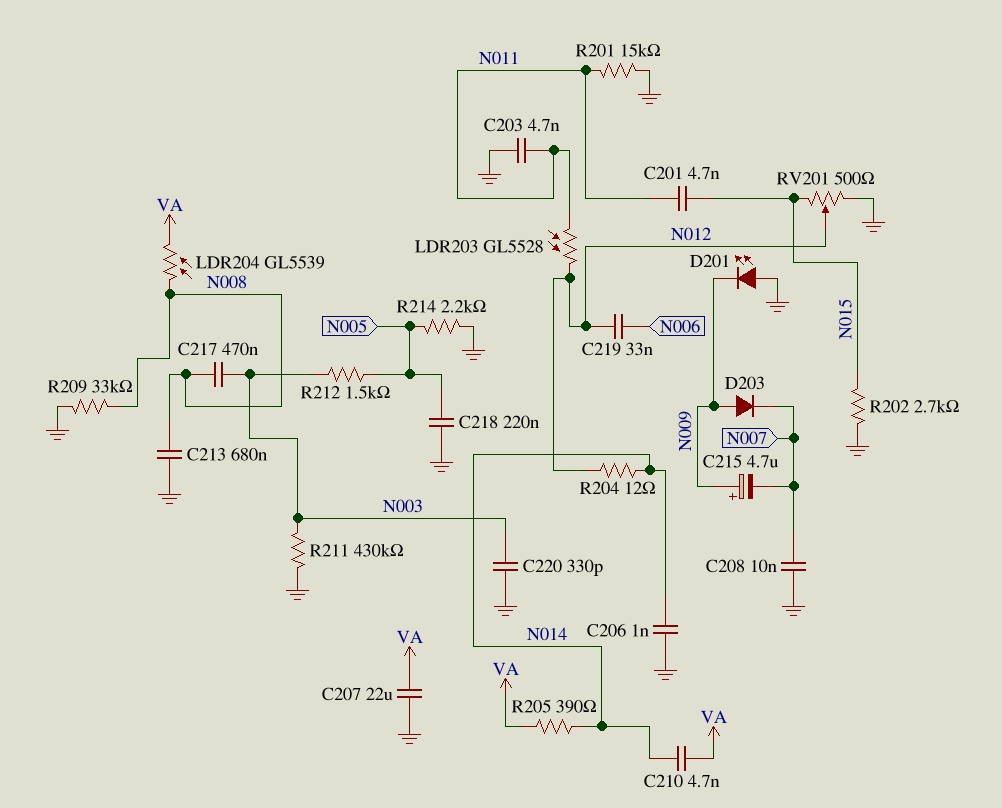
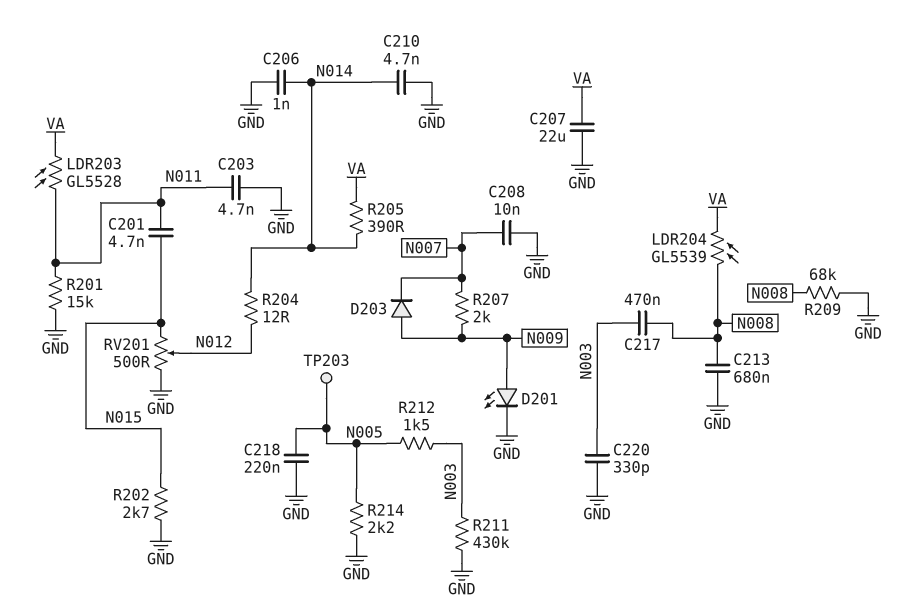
C210: 4.7nF (N014, VA) -> 4.7nF (GND, N014)
C215: 4.7uF (plus N009, minus N007) -> none
C219: 33nF (N006, N012) -> none
D201: LED (A GND, K N009) -> LED (A N009, K GND)
LDR203: GL5528 (N011, N012) -> GL5528 (N011, VA)
R207: none -> 2k (N007, N009)
R209: 33k (GND, N008) -> 68k (GND, N008)
TP203: none -> test point (N005)

